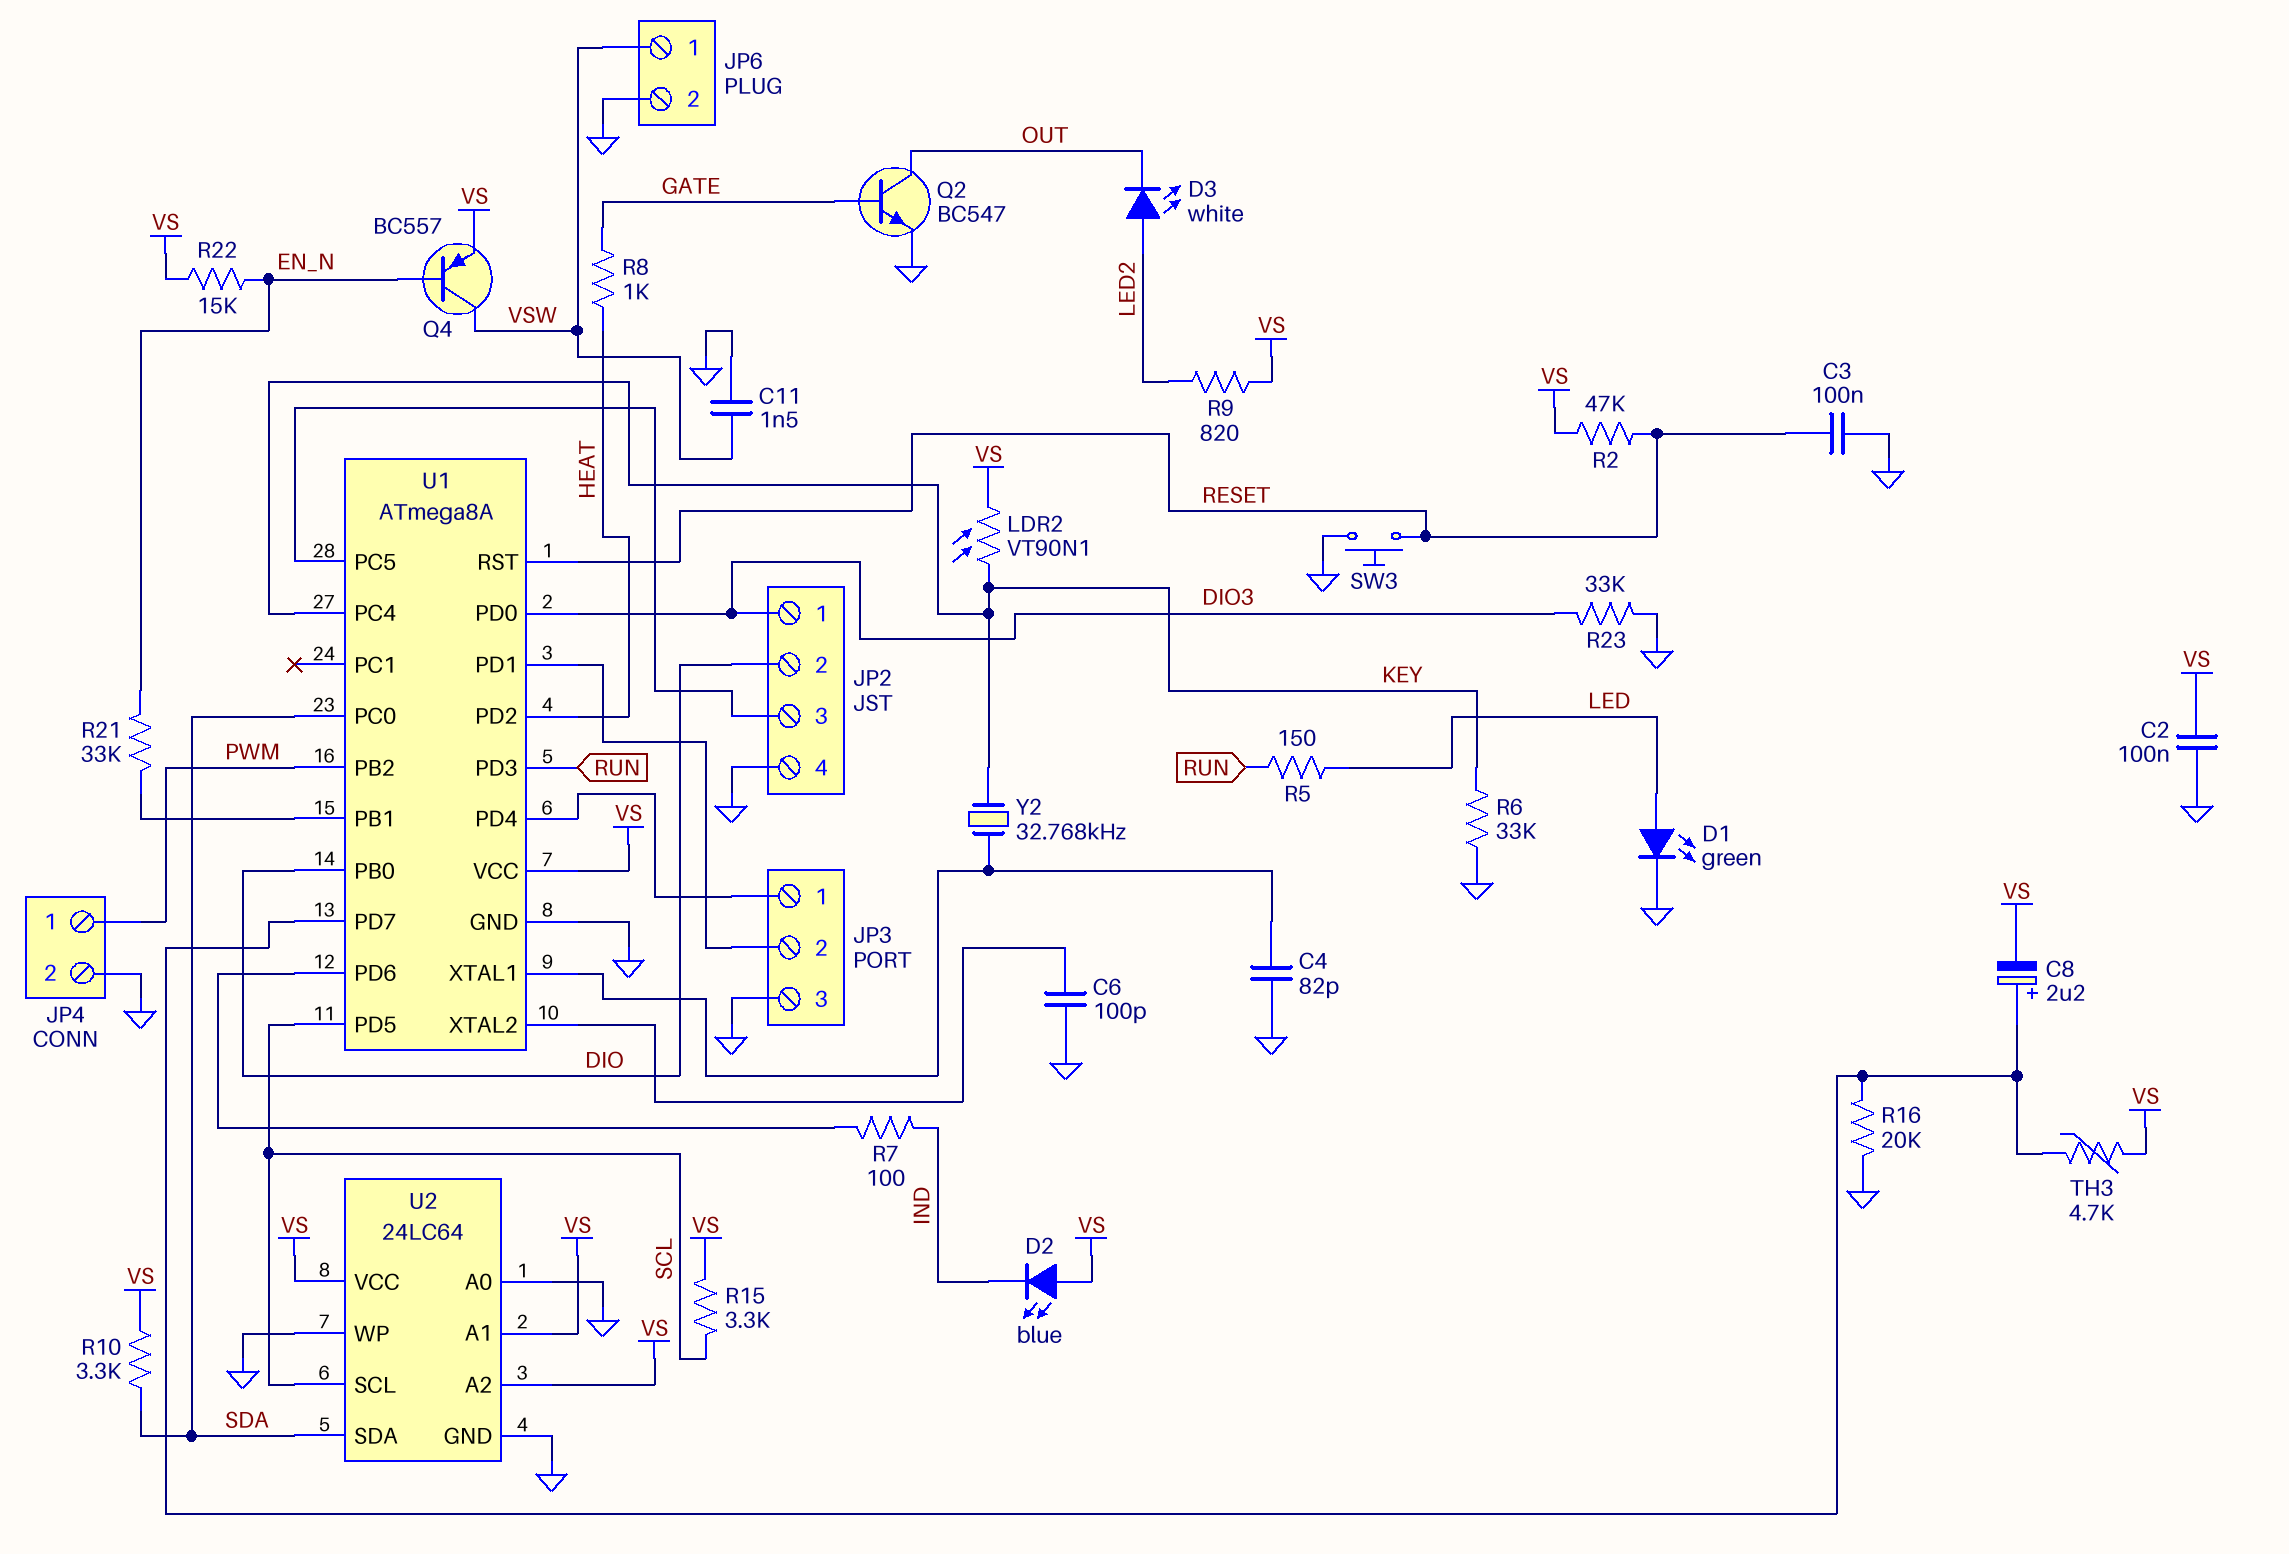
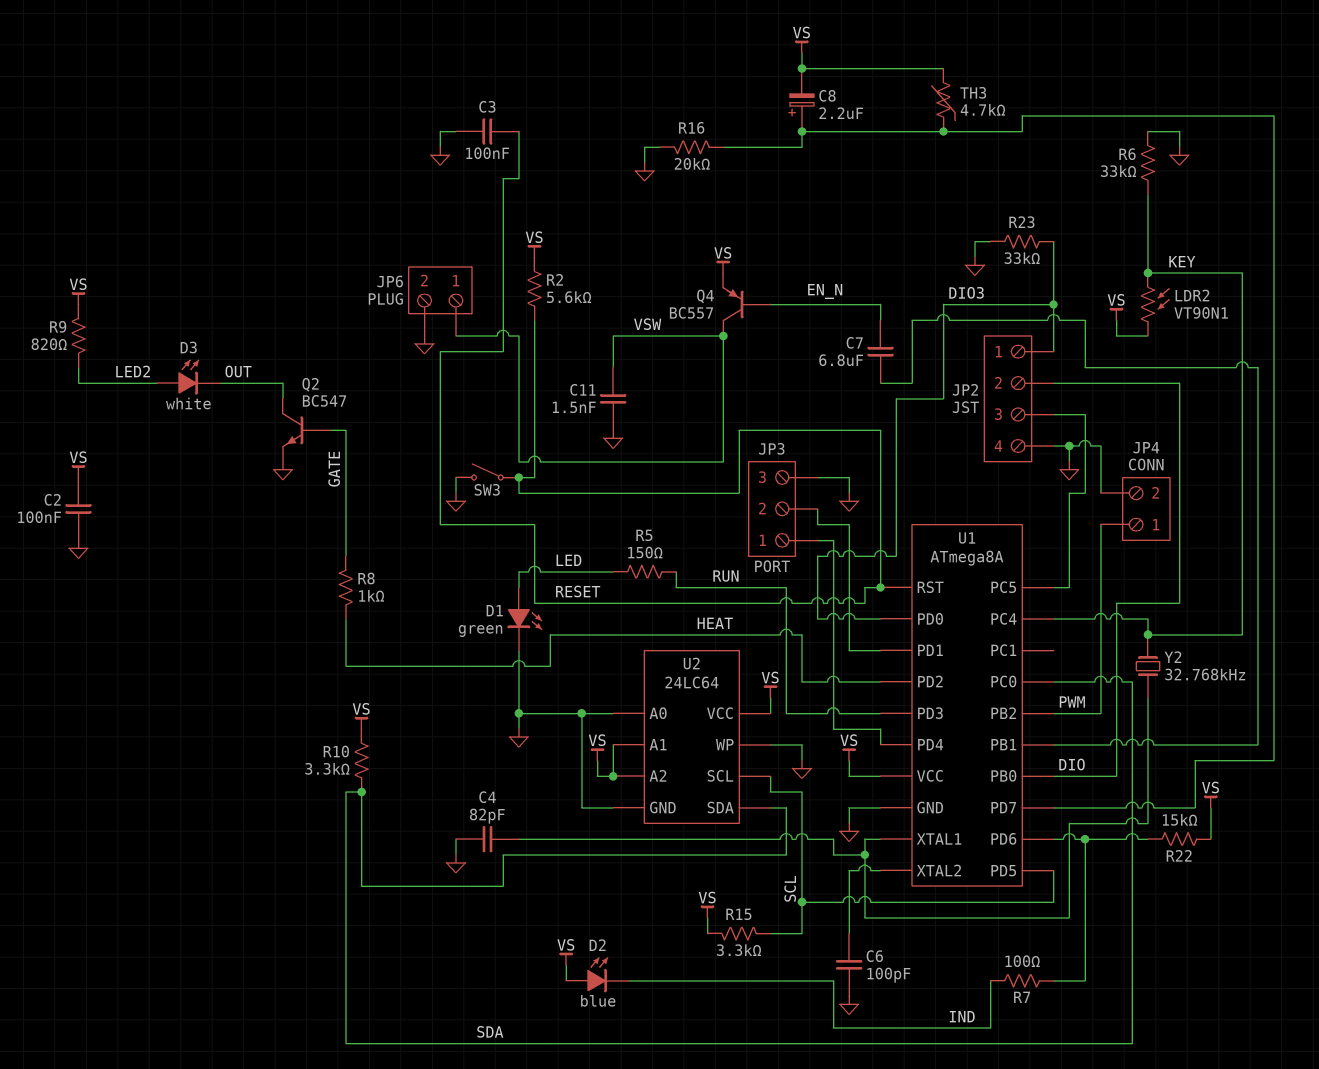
C7: none -> 6.8uF (EN_N, U1/PB1)
R2: 47k (RESET, VS) -> 5.6k (RESET, VS)
R21: 33k (EN_N, U1/PB1) -> none
R22: 15k (EN_N, VS) -> 15k (U1/PD6, VS)
SW3: button (GND, RESET) -> switch (GND, RESET)

